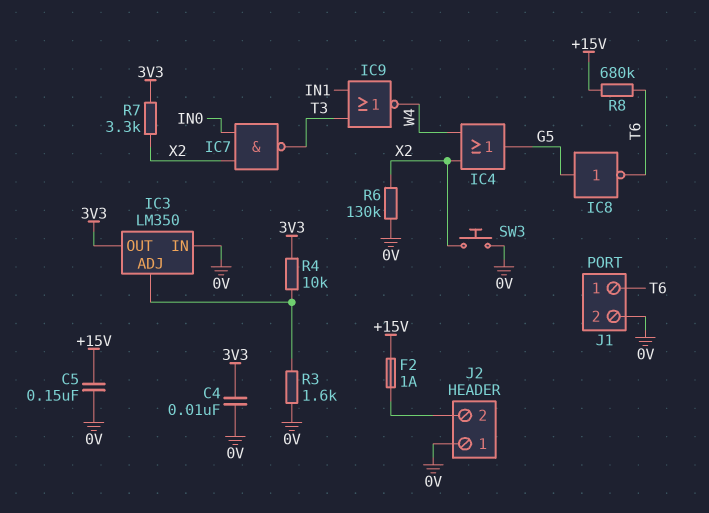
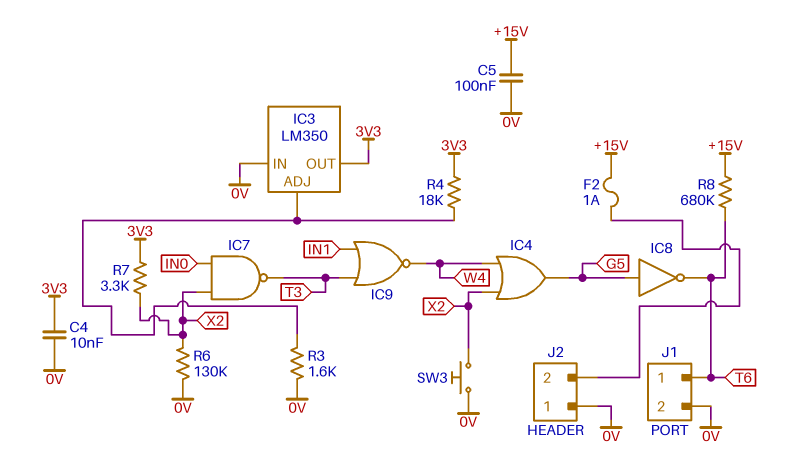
C5: 150nF (+15V, 0V) -> 100nF (+15V, 0V)
R4: 10k (3V3, IC3/ADJ) -> 18k (3V3, IC3/ADJ)

